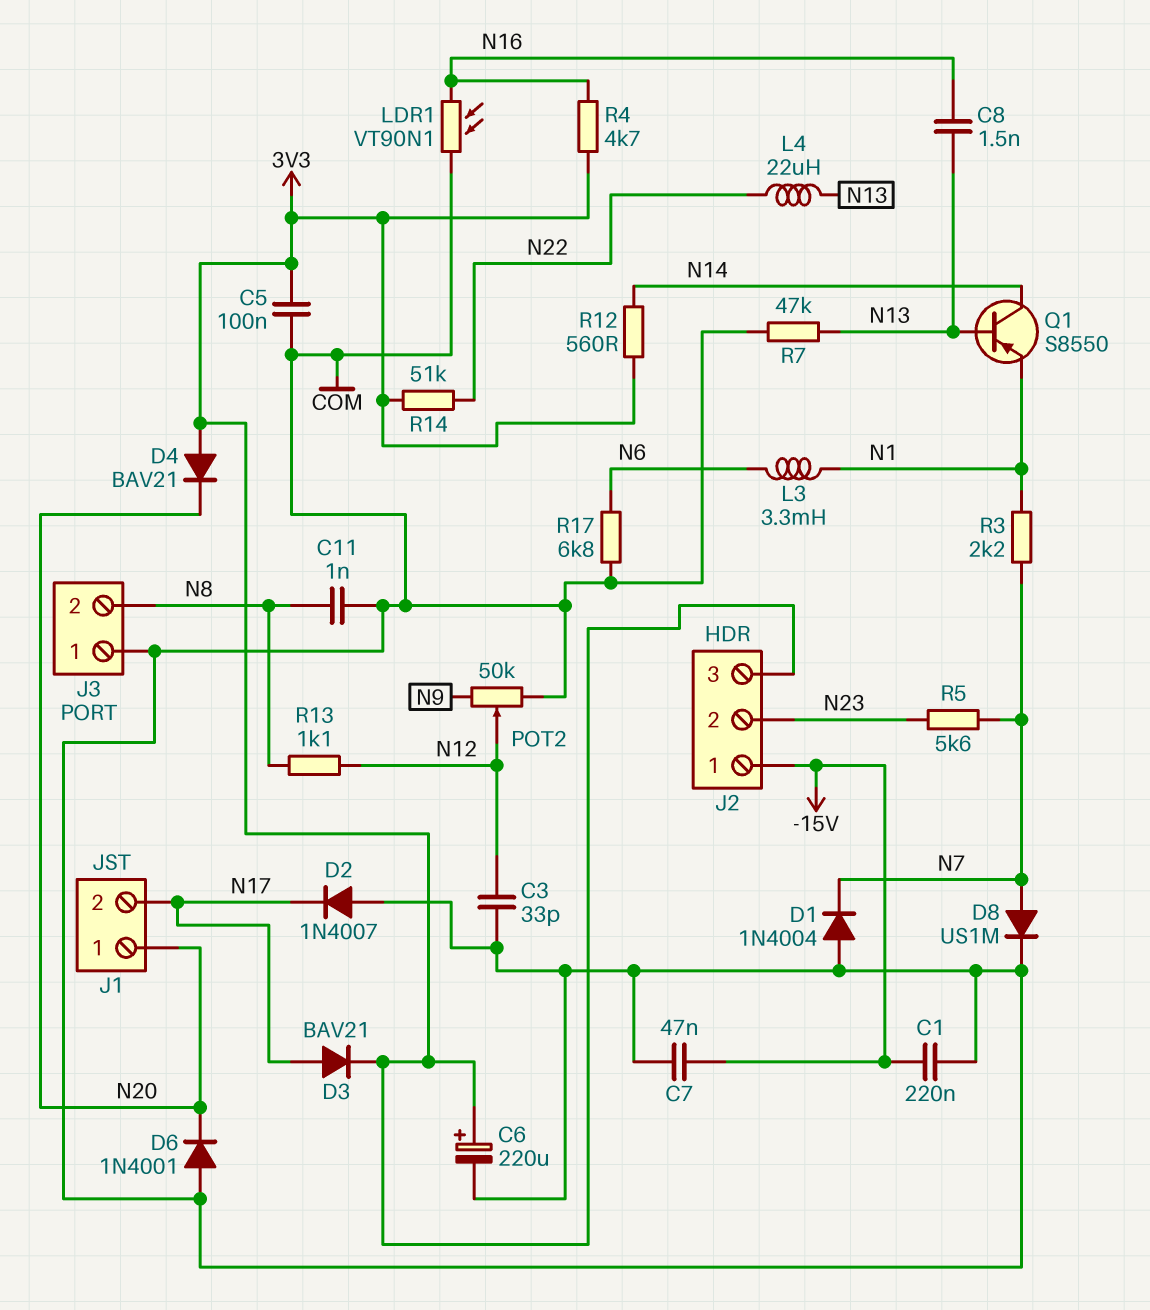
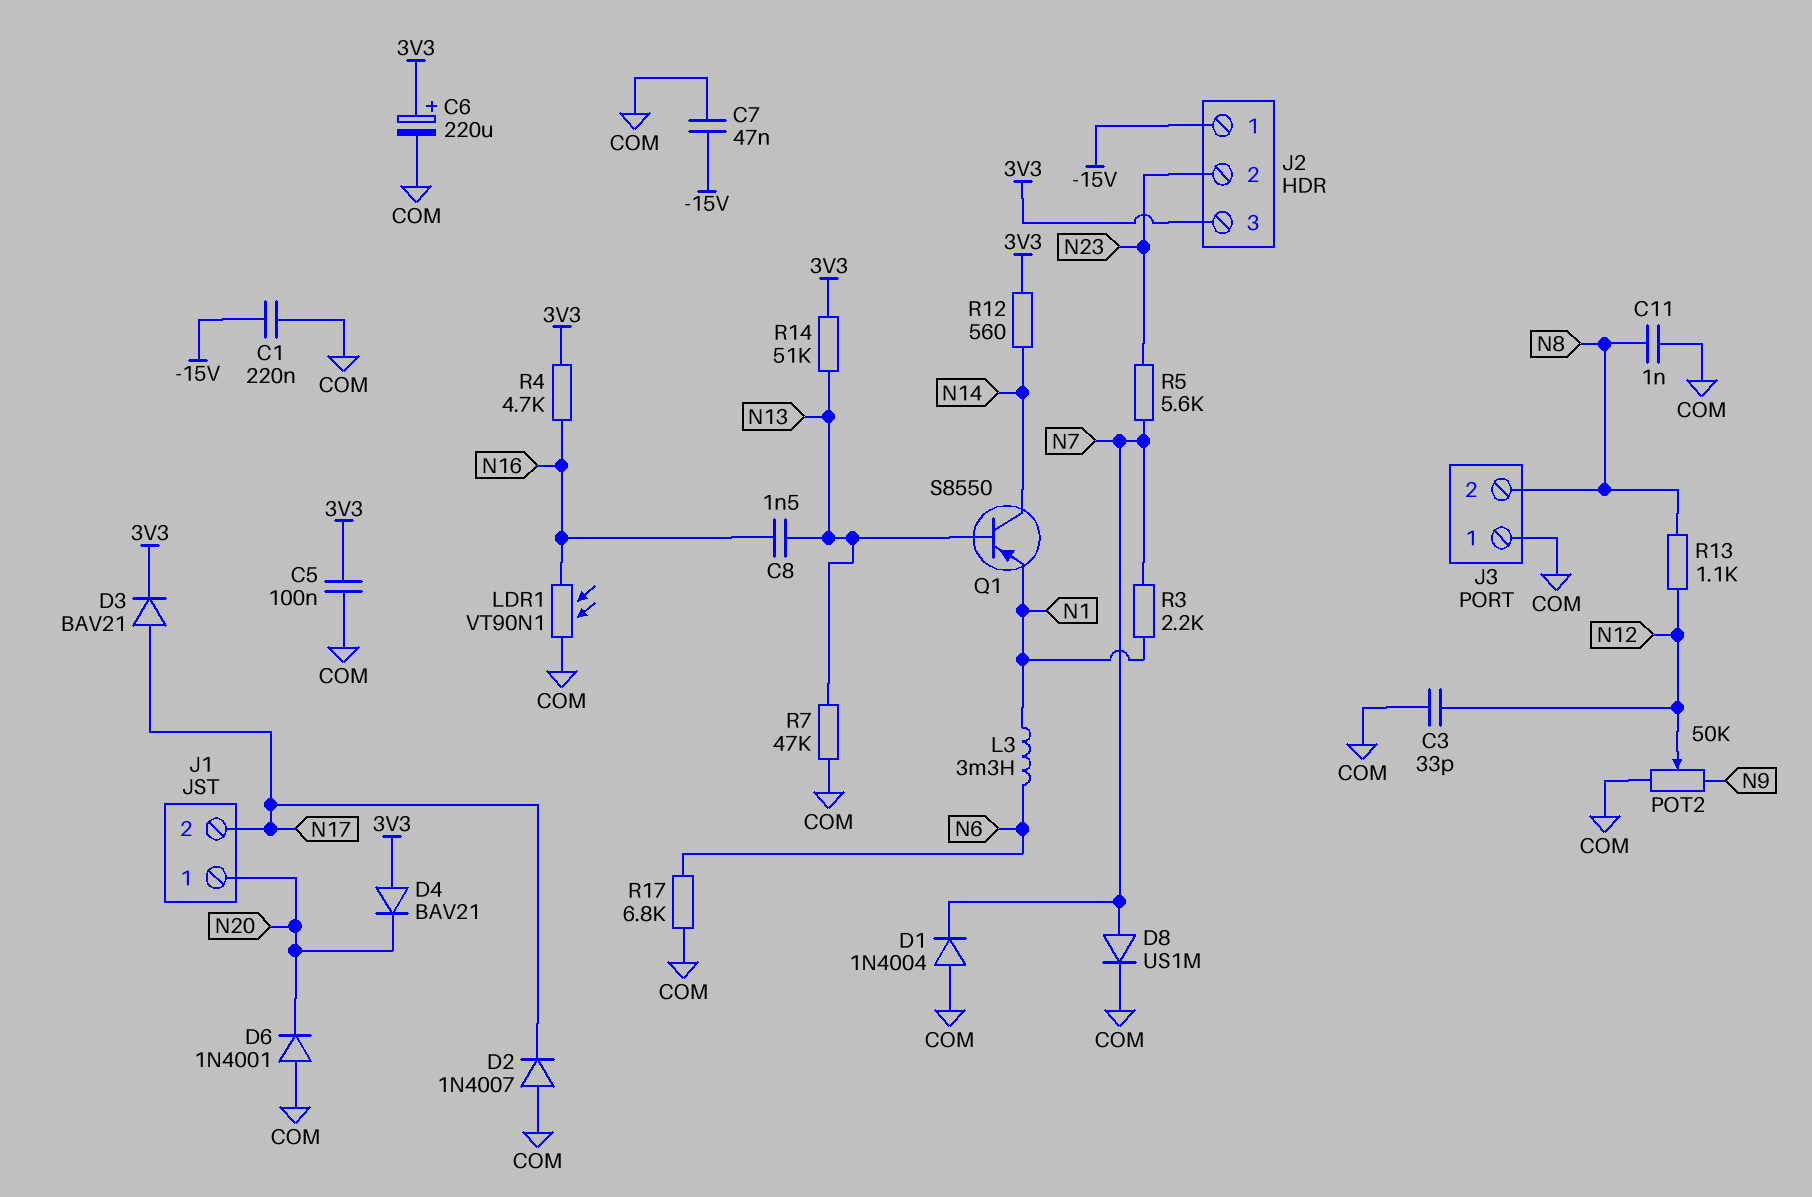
L4: 22uH (N13, N22) -> none
R14: 51k (3V3, N22) -> 51k (3V3, N13)

